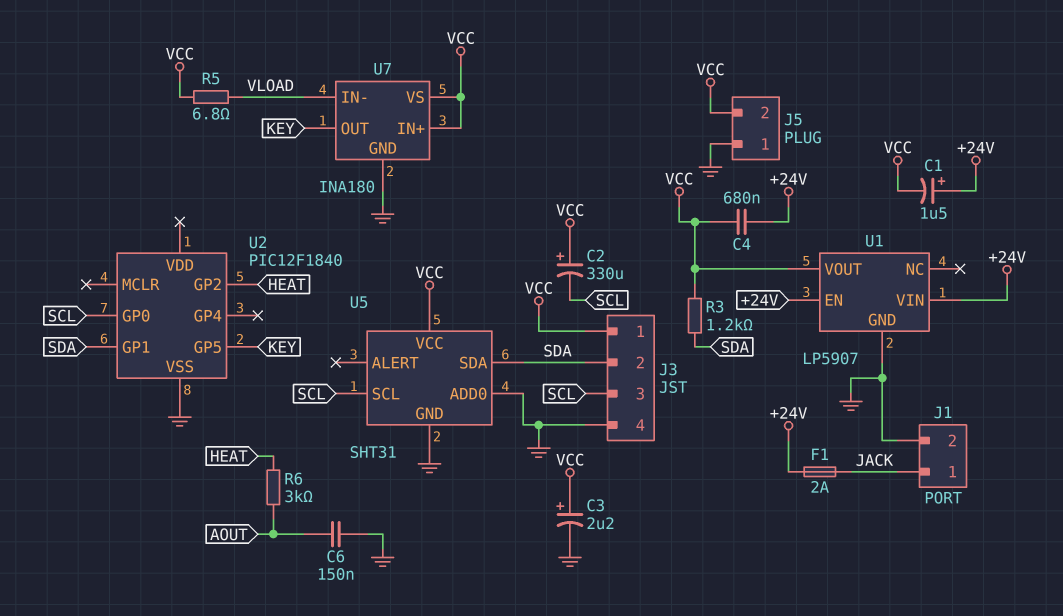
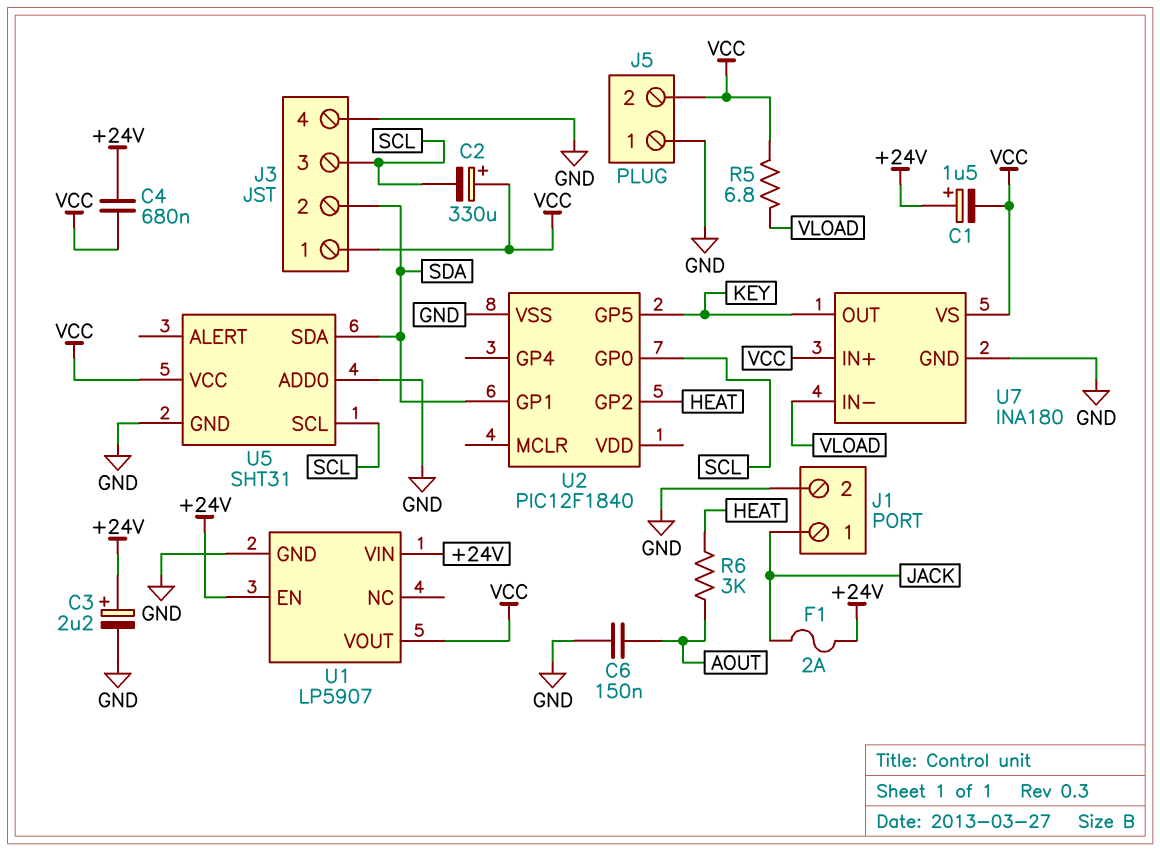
C3: 2.2uF (plus VCC, minus GND) -> 2.2uF (plus +24V, minus GND)
R3: 1.2k (SDA, VCC) -> none

